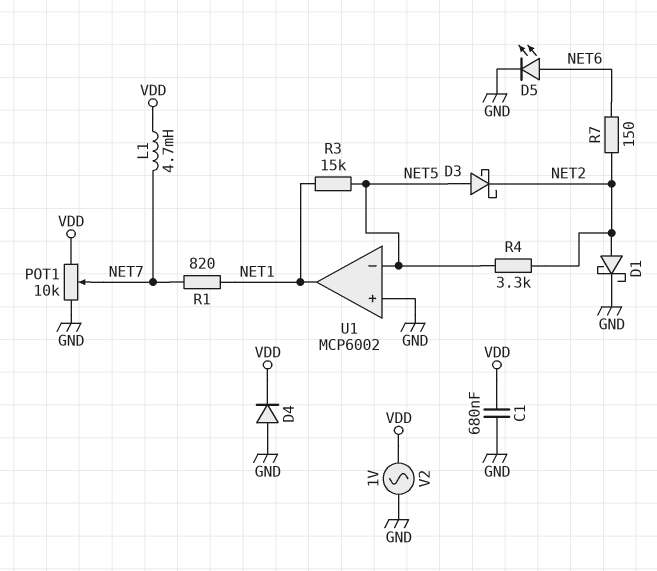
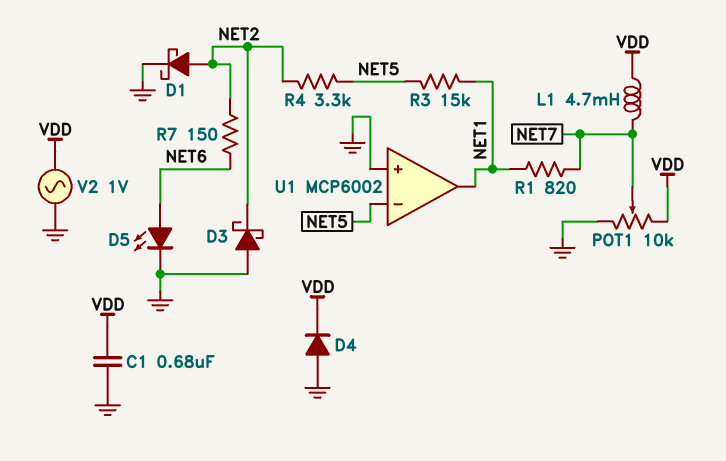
D3: schottky (A NET5, K NET2) -> schottky (A GND, K NET2)

